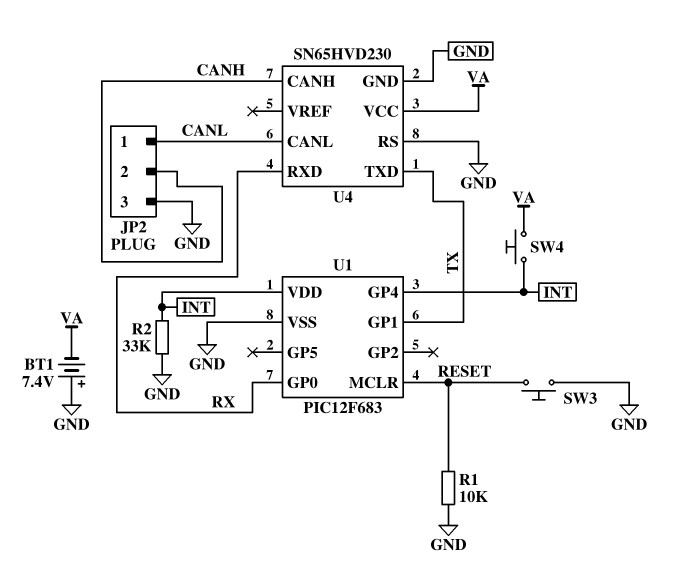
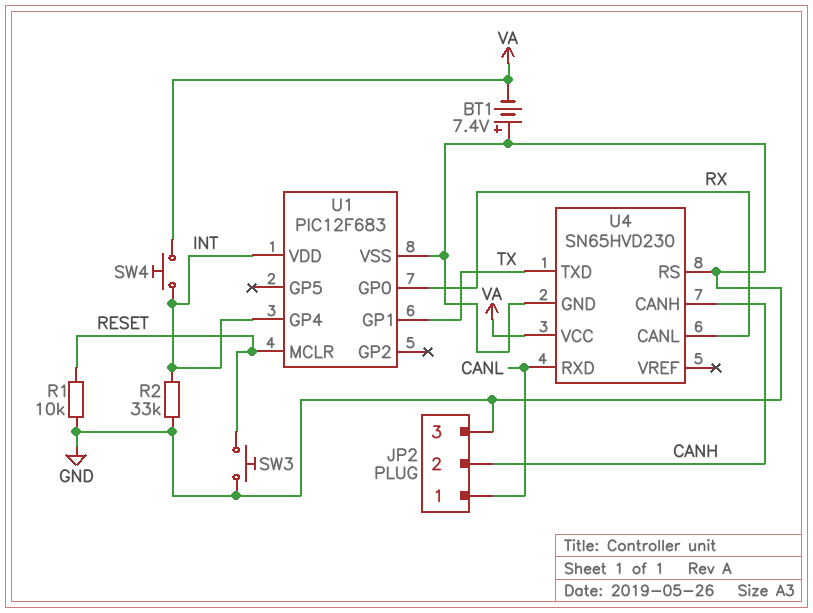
U4 pin CANL: CANL -> RX
U4 pin RXD: RX -> CANL

